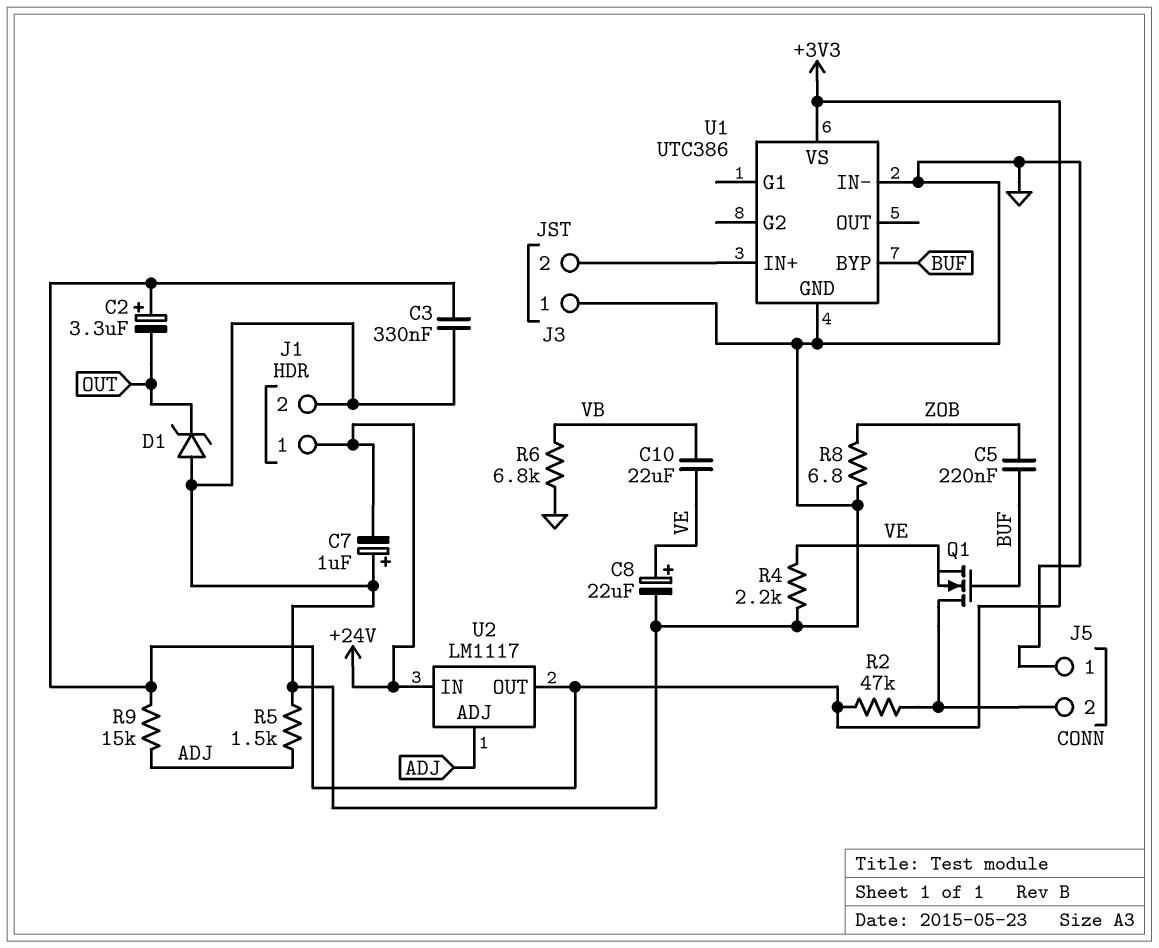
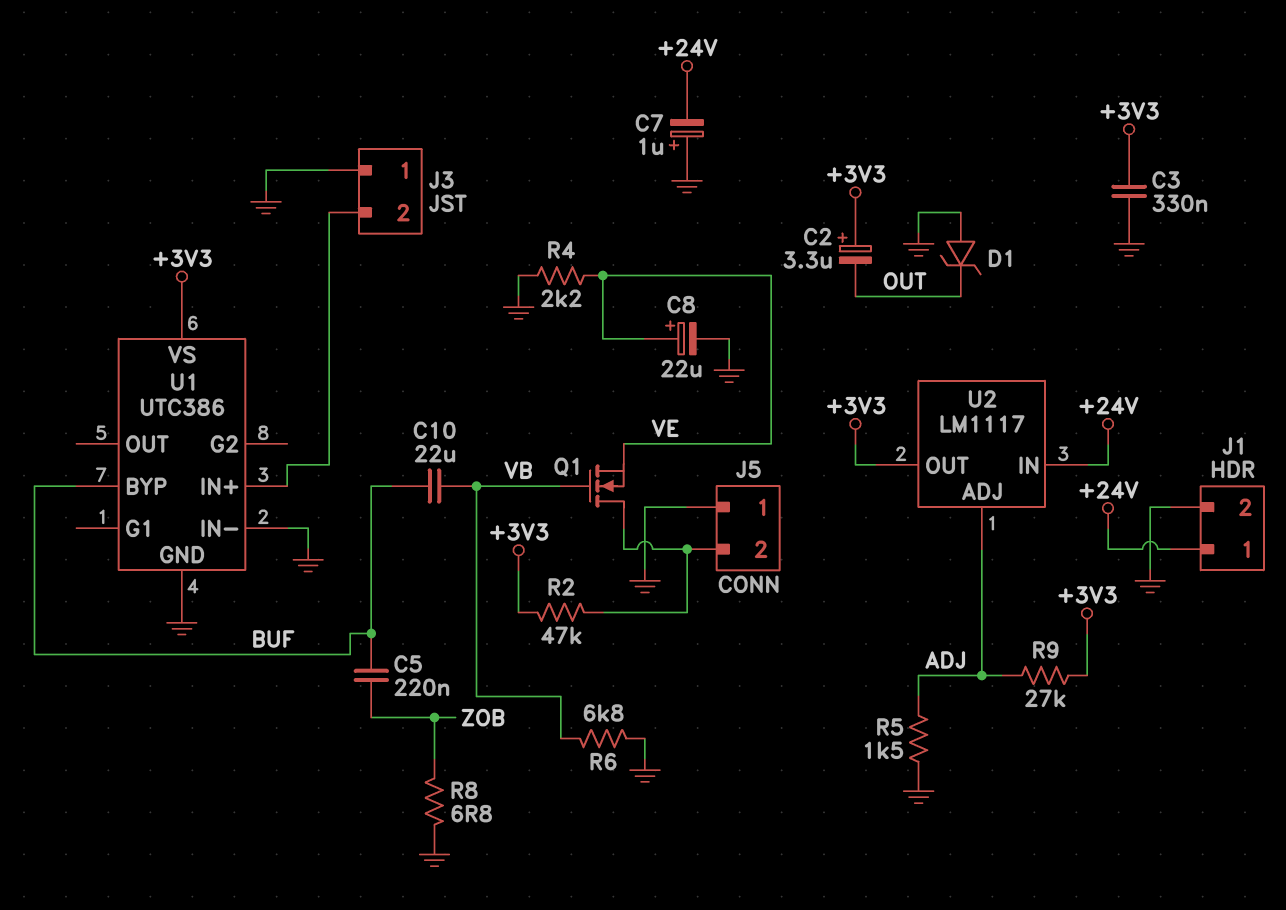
C10: 22uF (VB, VE) -> 22uF (BUF, VB)
Q1: NMOS (G BUF, D J5/2, S VE) -> NMOS (G VB, D J5/2, S VE)
R9: 15k (+3V3, ADJ) -> 27k (+3V3, ADJ)

